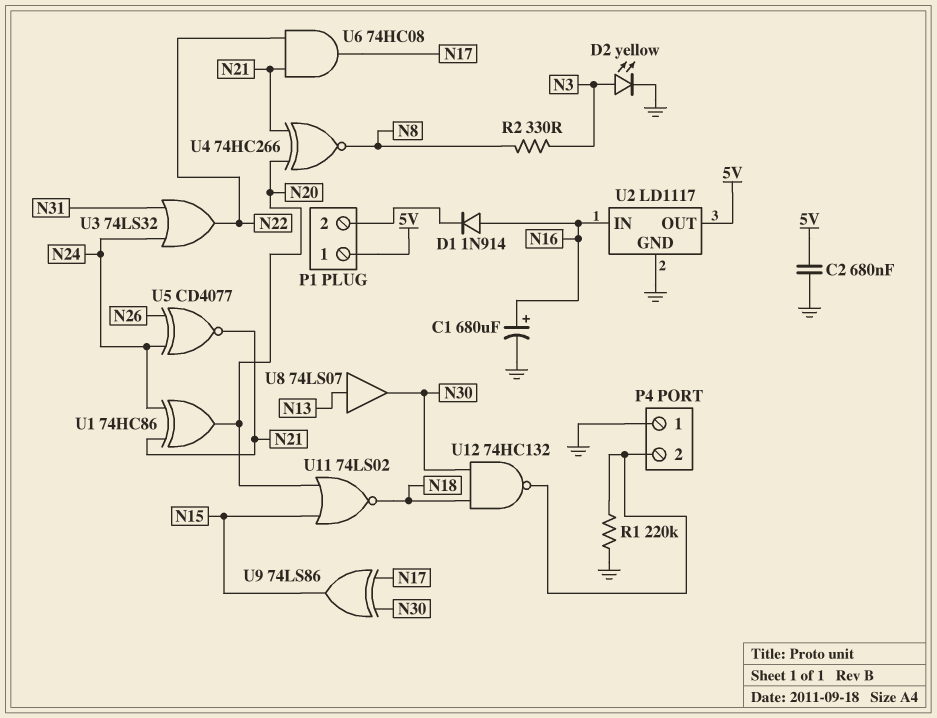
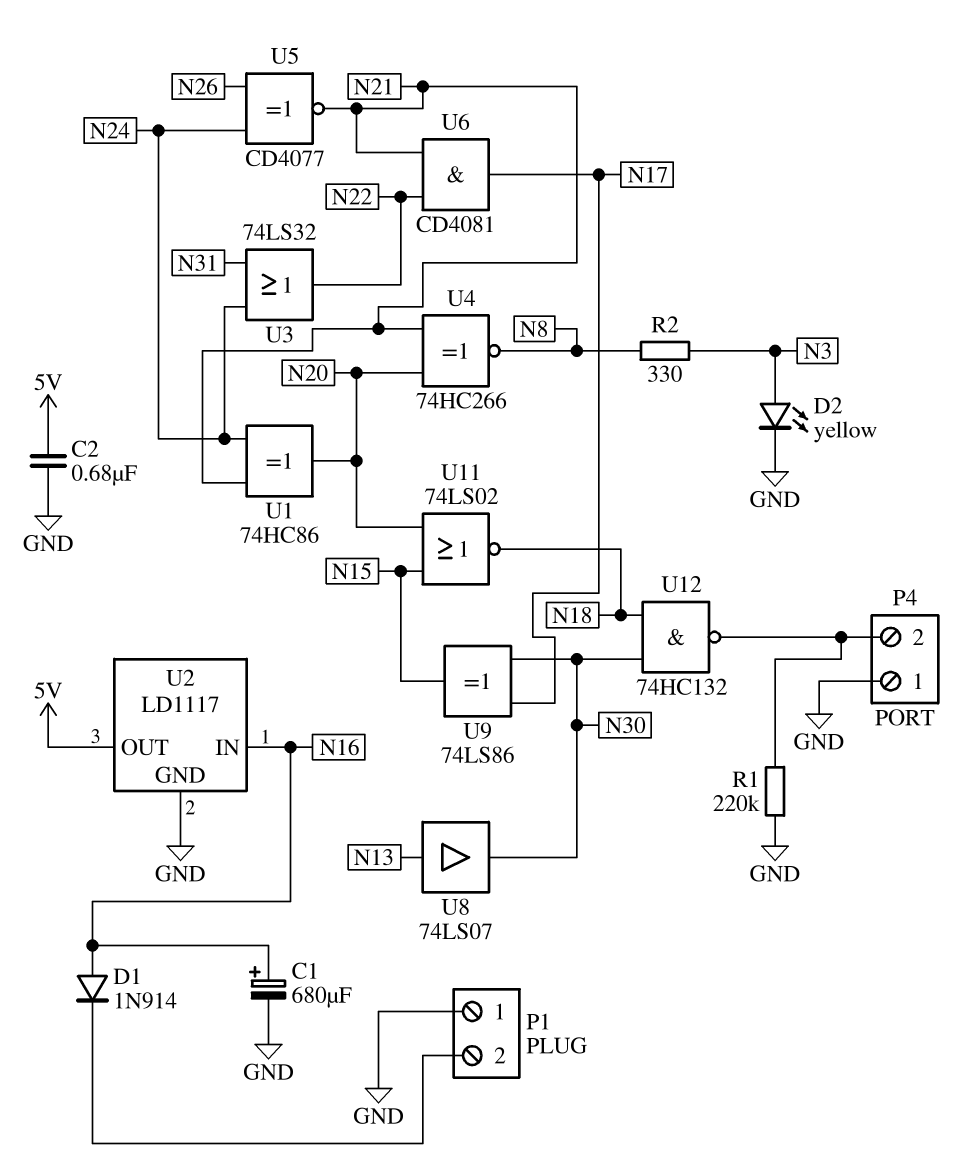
P1 pin 1: 5V -> GND
U6: AND 74HC08 (in N21, in N22, out N17) -> AND CD4081 (in N21, in N22, out N17)

